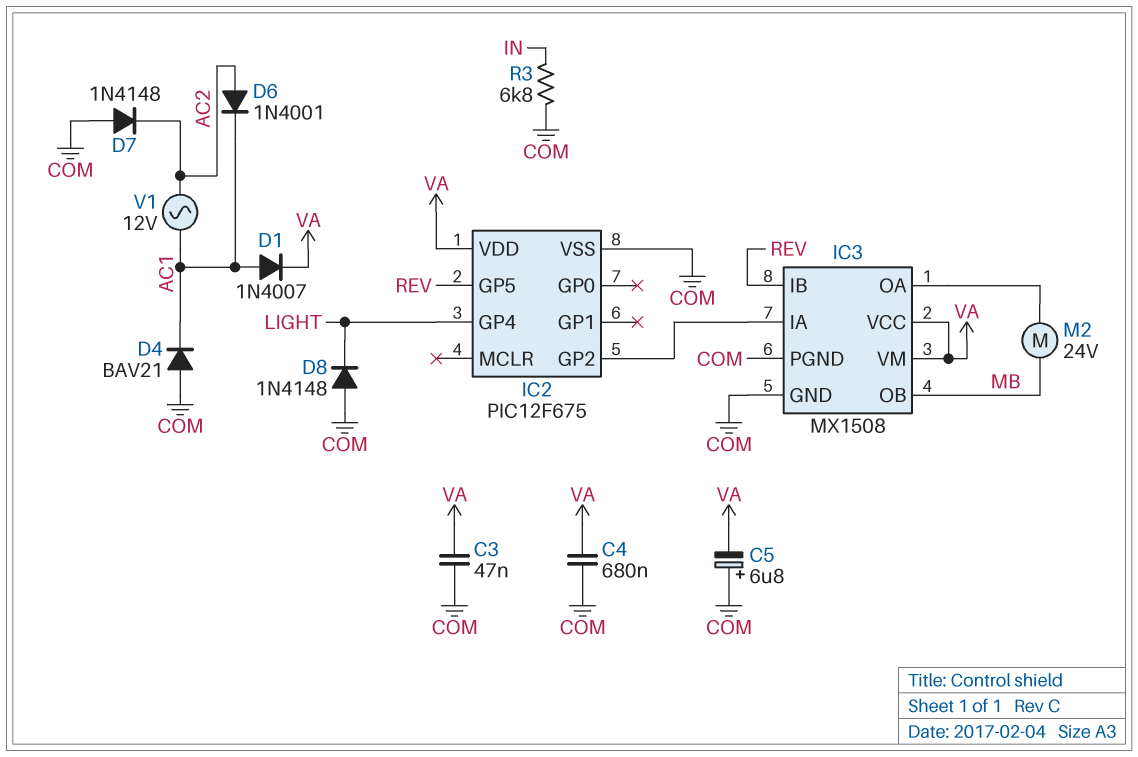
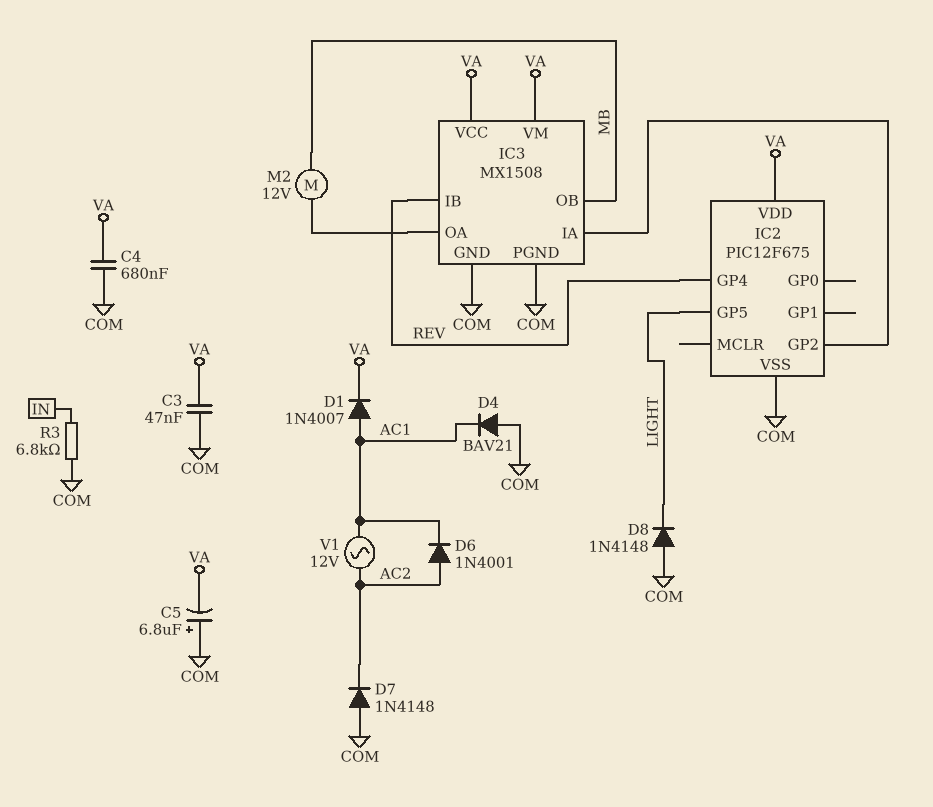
IC2 pin GP4: LIGHT -> REV
IC2 pin GP5: REV -> LIGHT
M2: motor 24V (IC3/OA, MB) -> motor 12V (IC3/OA, MB)

